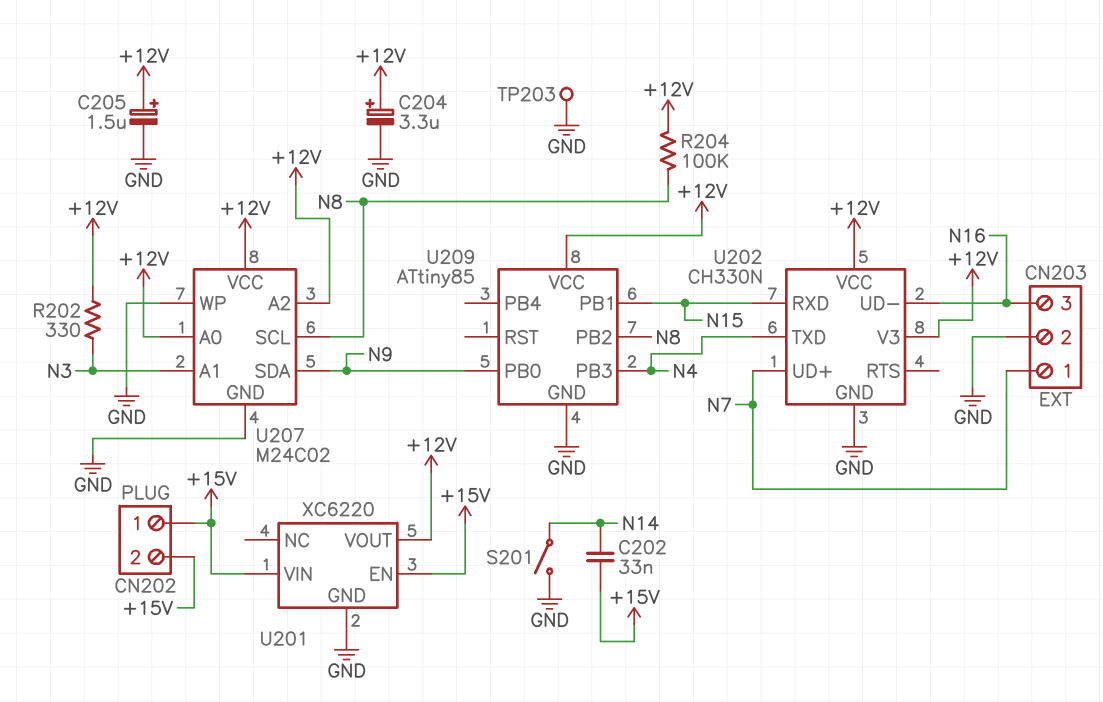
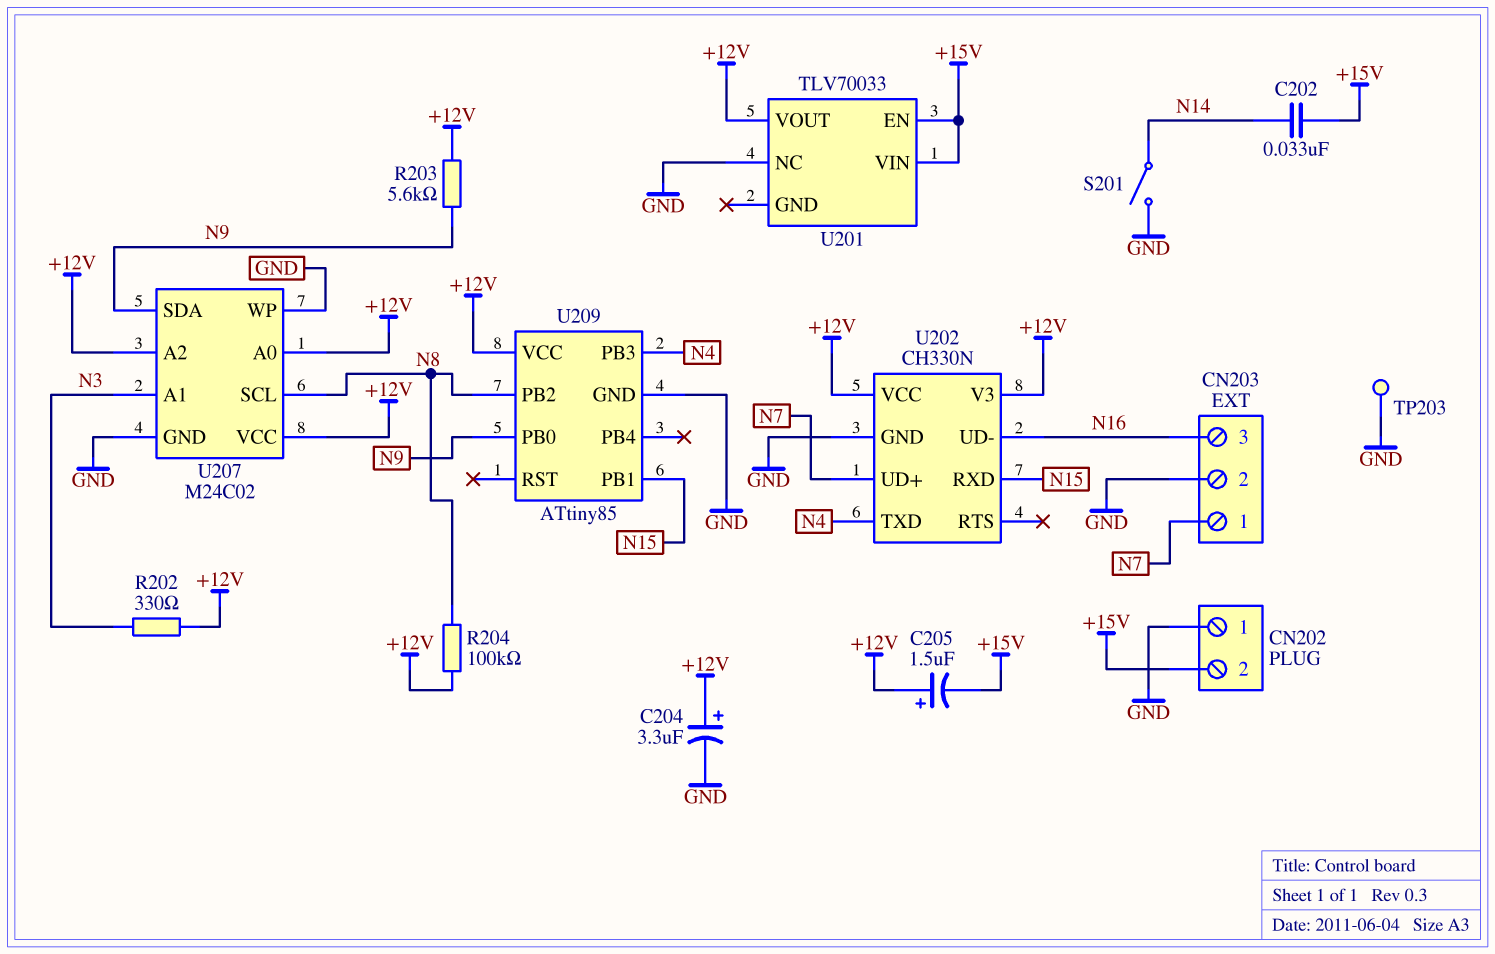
C205: 1.5uF (plus +12V, minus GND) -> 1.5uF (plus +12V, minus +15V)
CN202 pin 1: +15V -> GND
R203: none -> 5.6k (+12V, N9)
U201: XC6220 -> TLV70033
U201 pin GND: GND -> none
U201 pin NC: none -> GND

